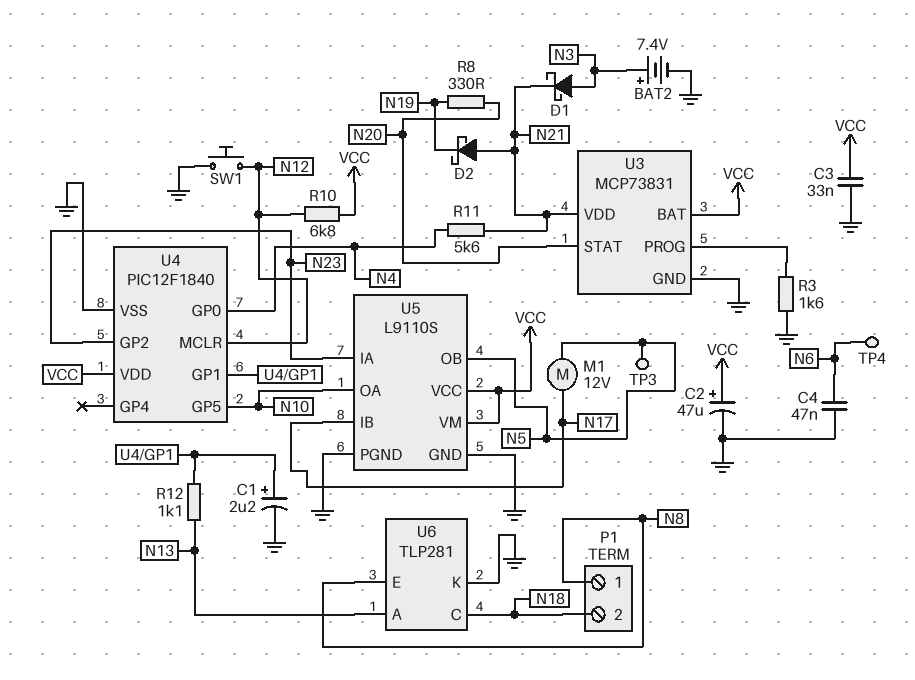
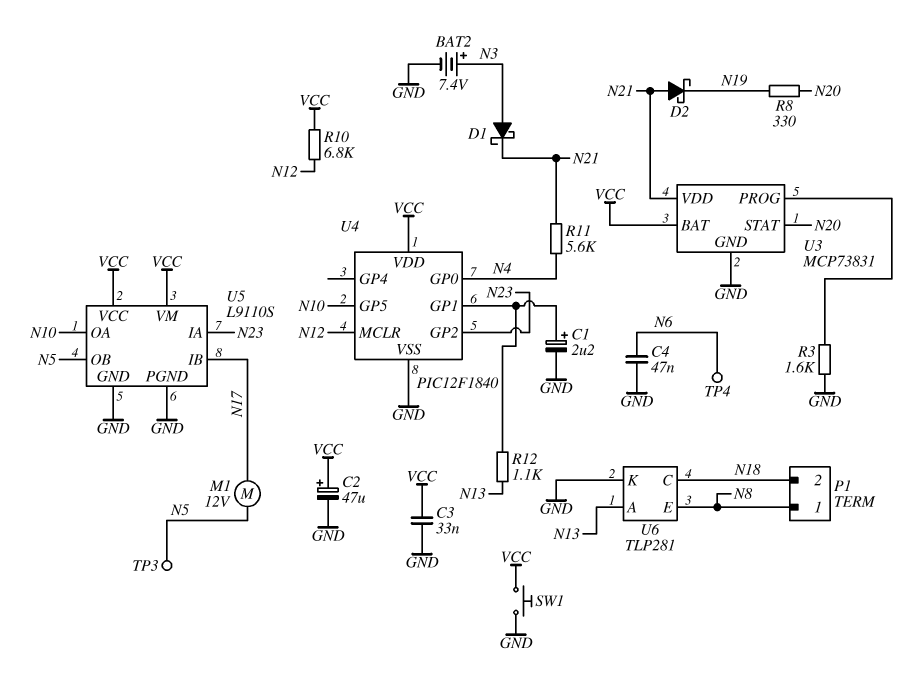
SW1: button (GND, N12) -> button (GND, VCC)

